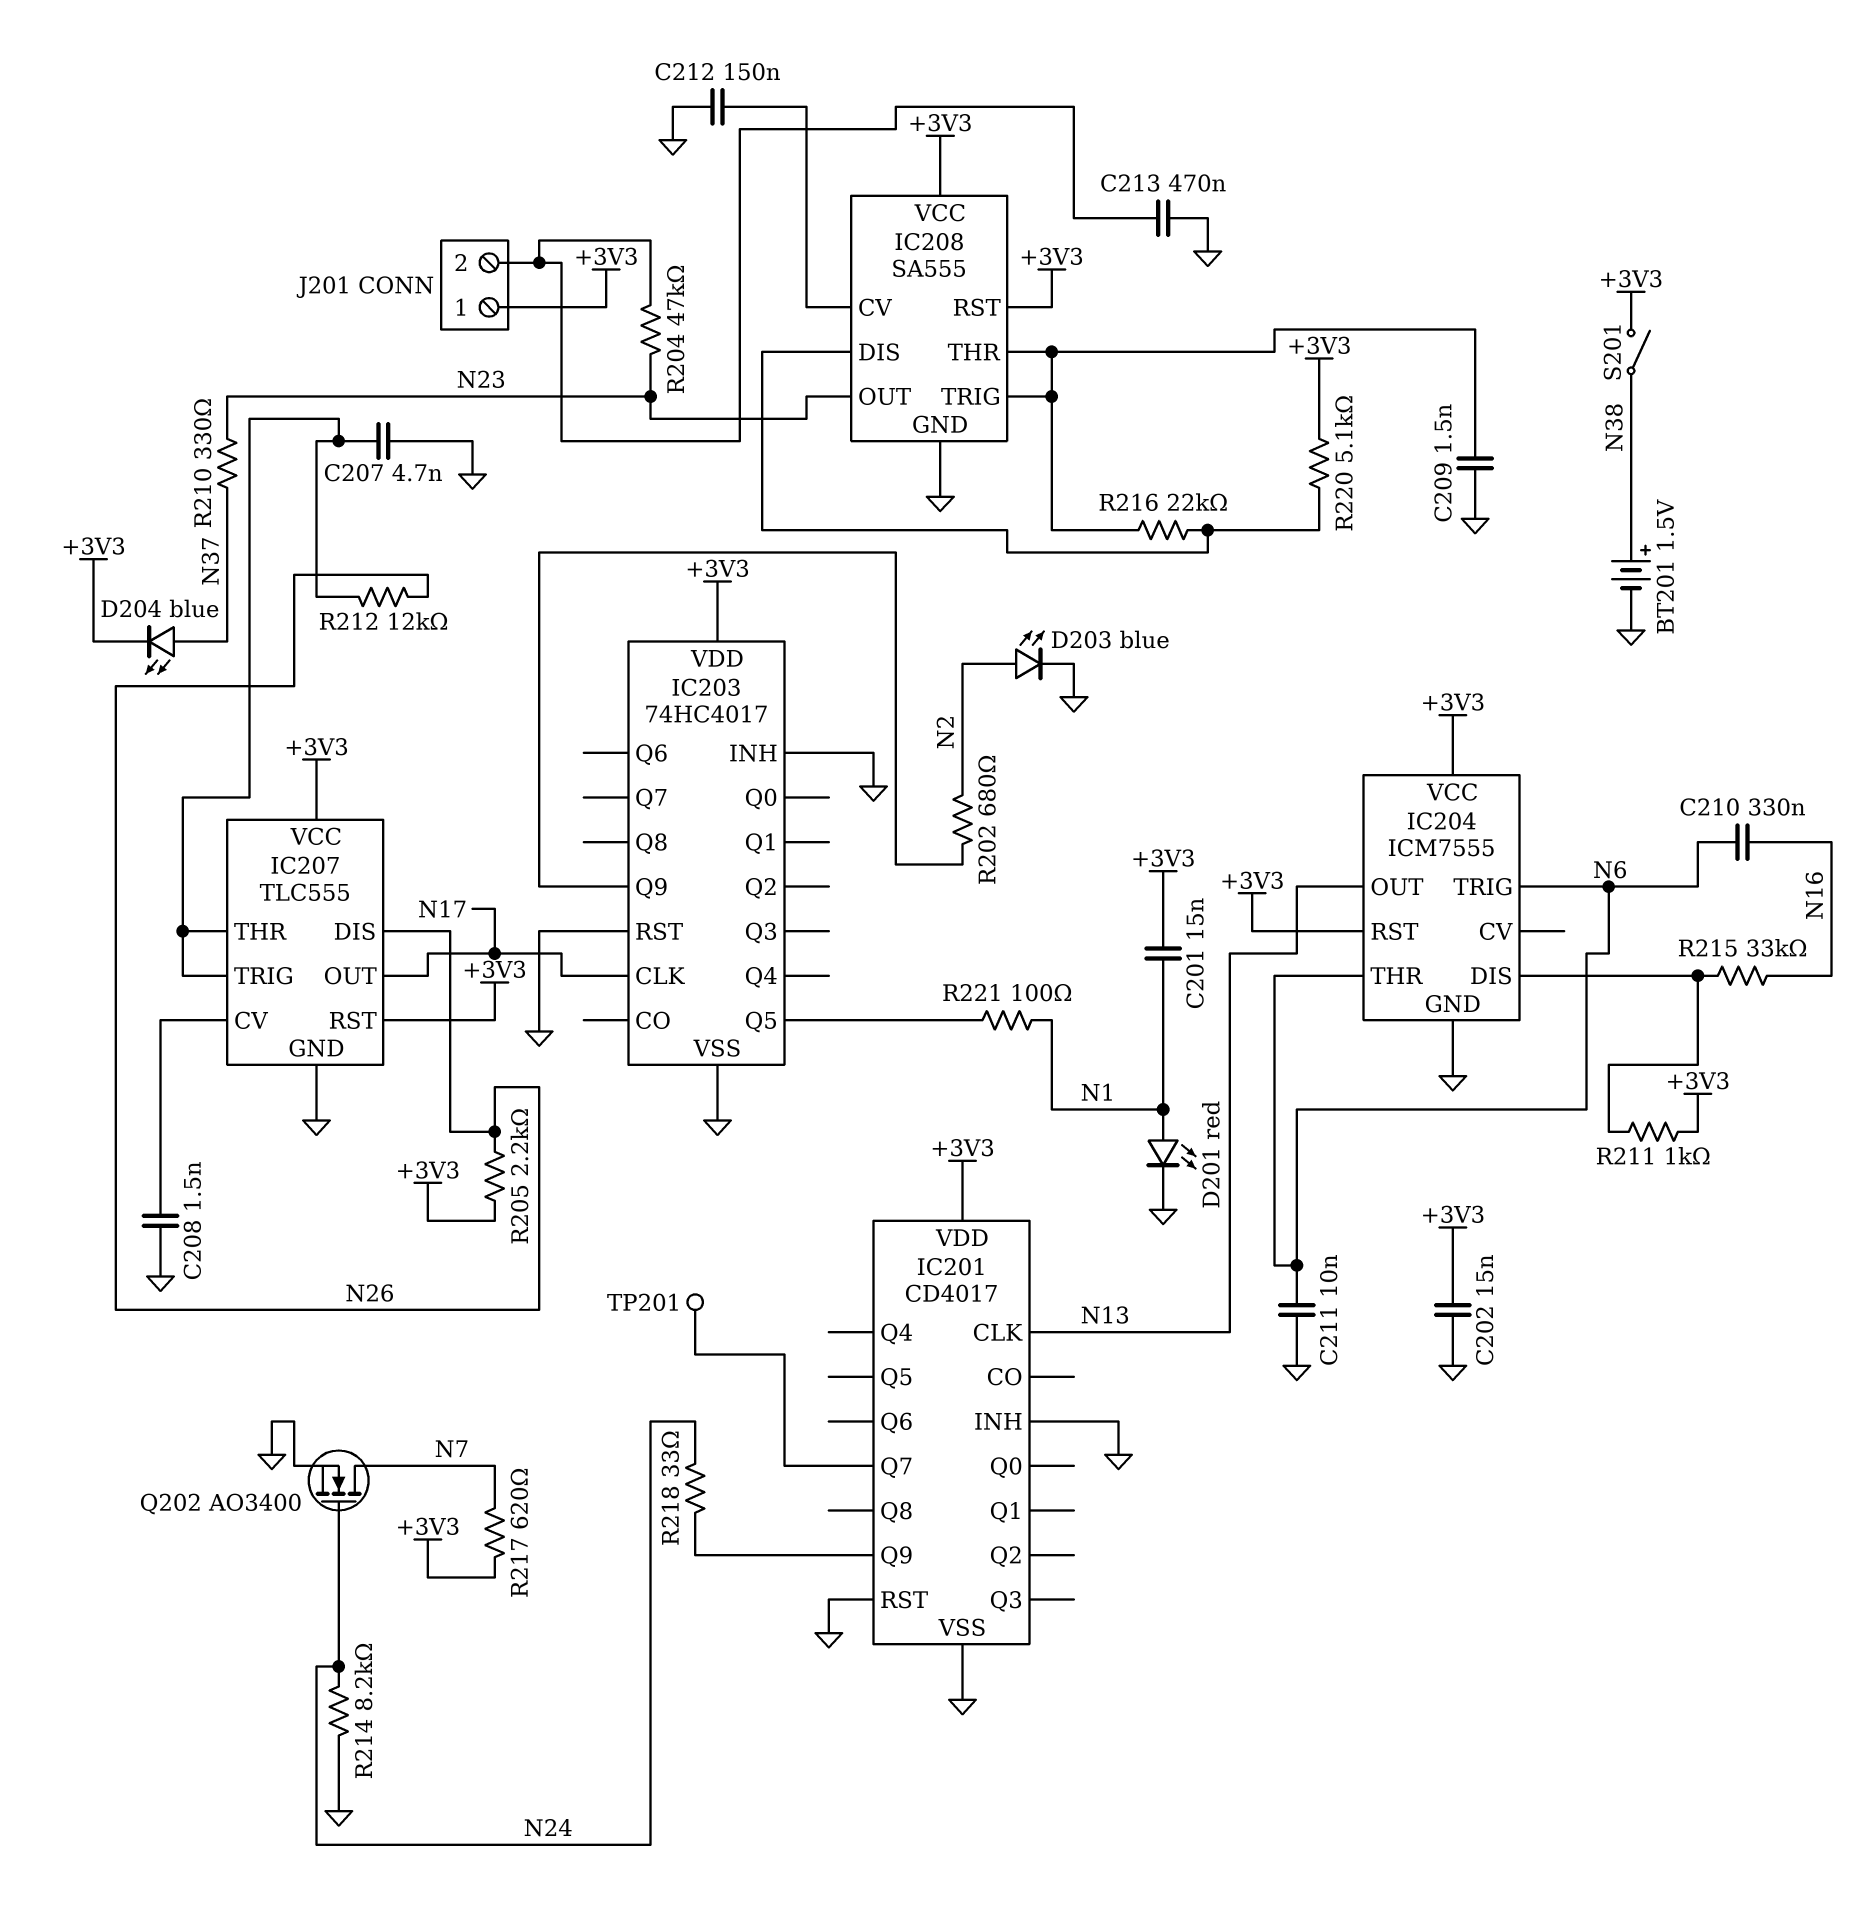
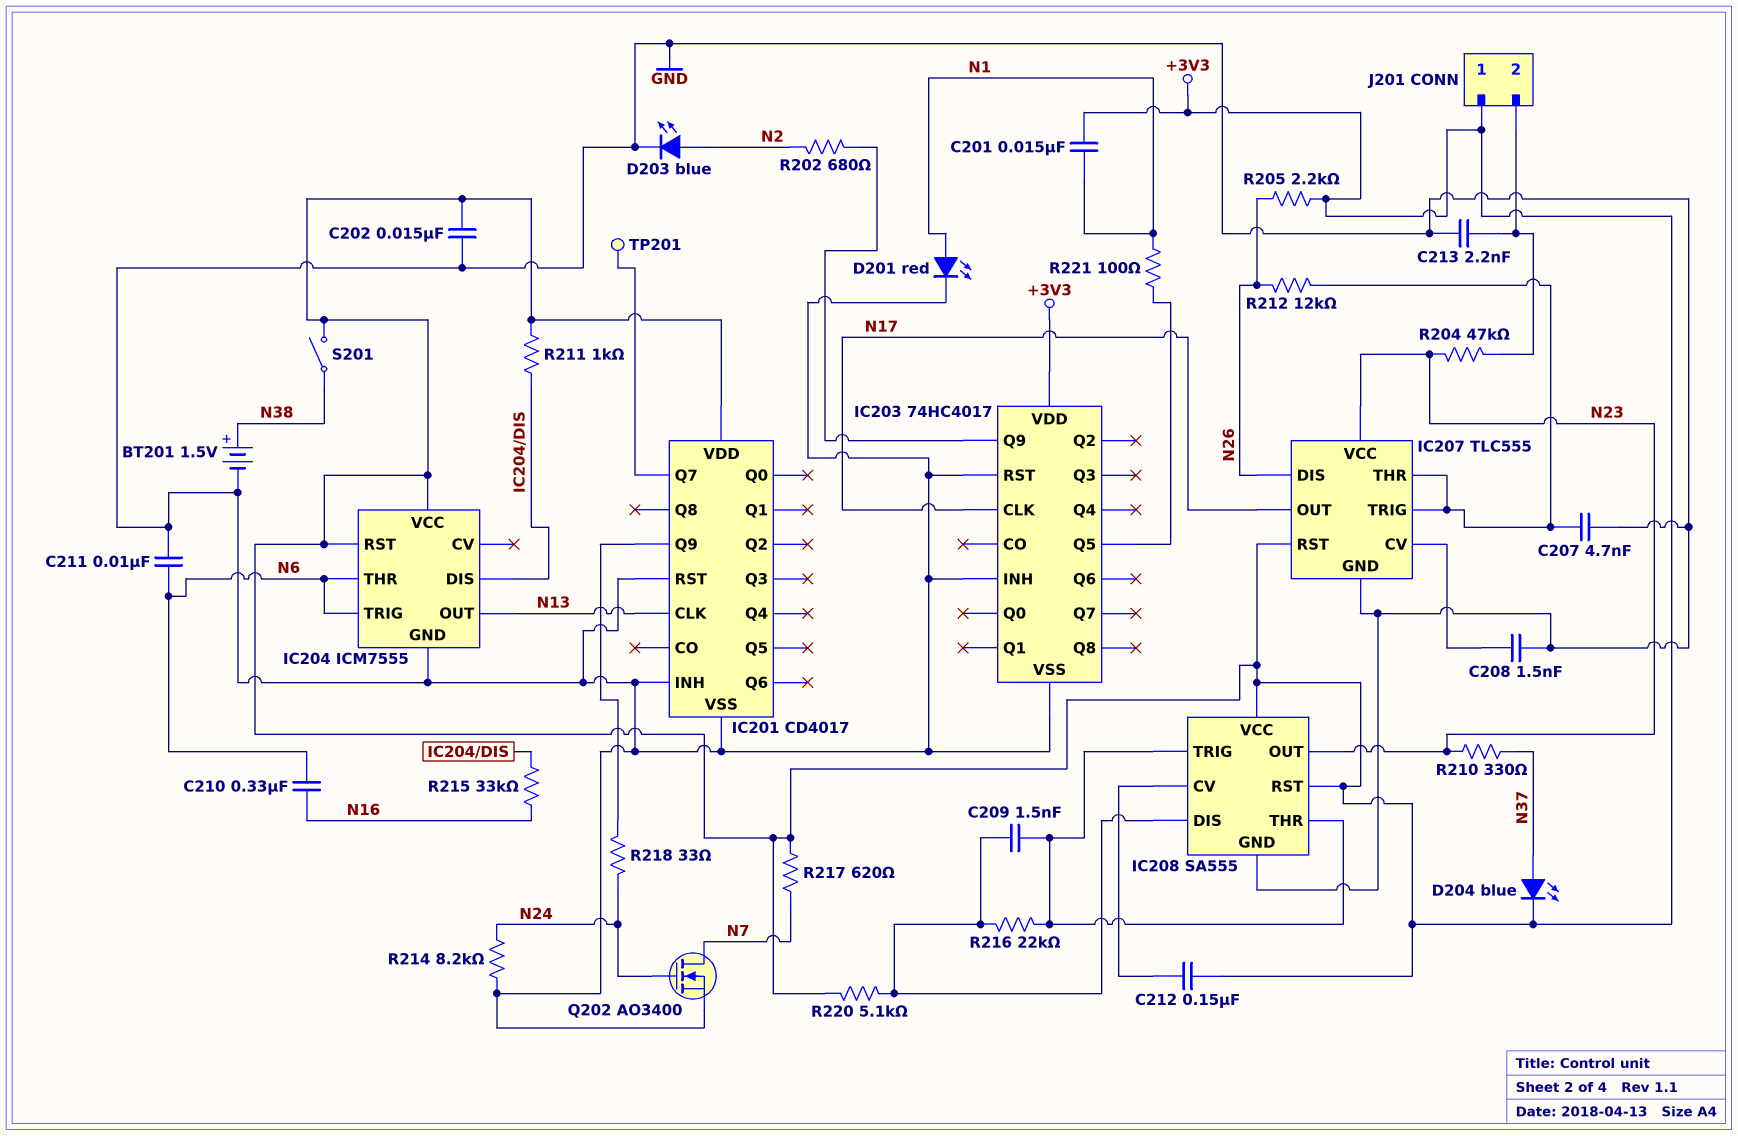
C209: 1.5nF (GND, IC208/THR) -> 1.5nF (IC208/DIS, IC208/THR)
C212: 150nF (GND, IC208/CV) -> 150nF (+3V3, IC208/CV)
C213: 470nF (GND, J201/2) -> 2.2nF (GND, J201/2)
IC207 pin VCC: +3V3 -> N23

